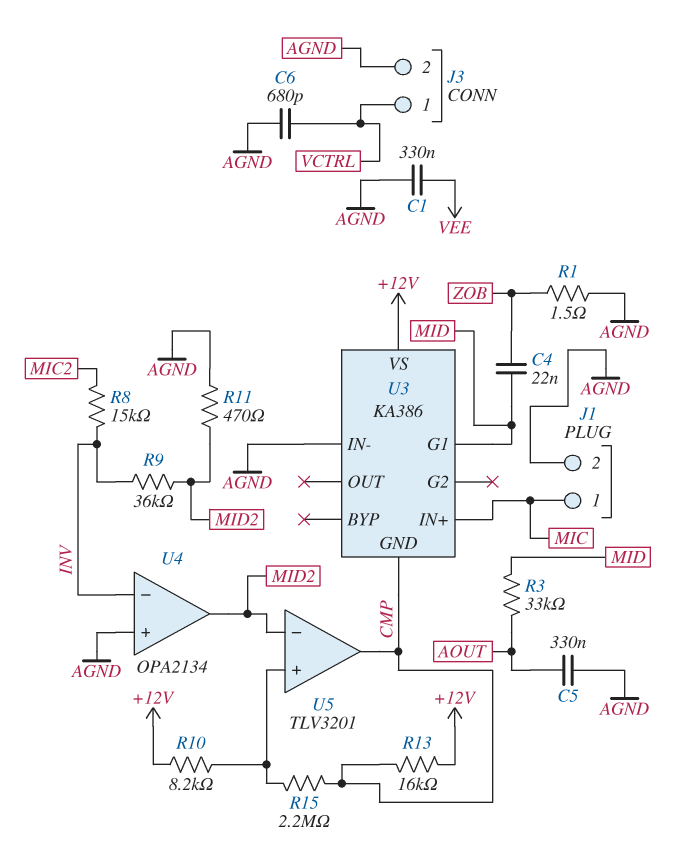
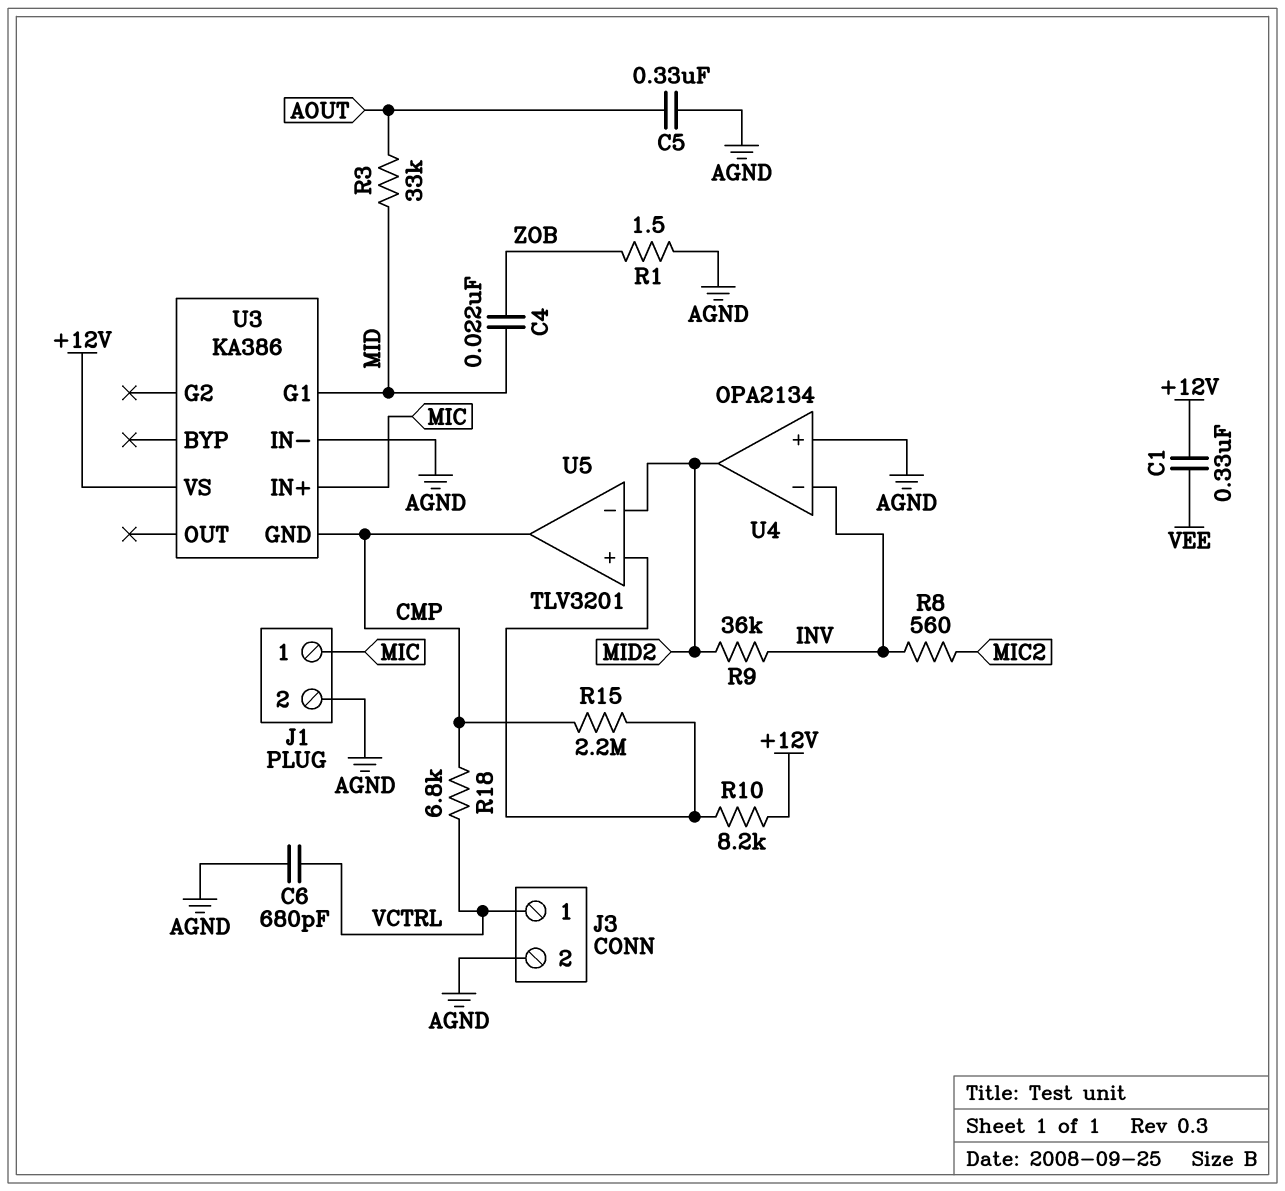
C1: 330nF (AGND, VEE) -> 330nF (+12V, VEE)
R8: 15k (INV, MIC2) -> 560 (INV, MIC2)
R11: 470 (AGND, MID2) -> none
R13: 16k (+12V, CMP) -> none
R18: none -> 6.8k (CMP, VCTRL)

